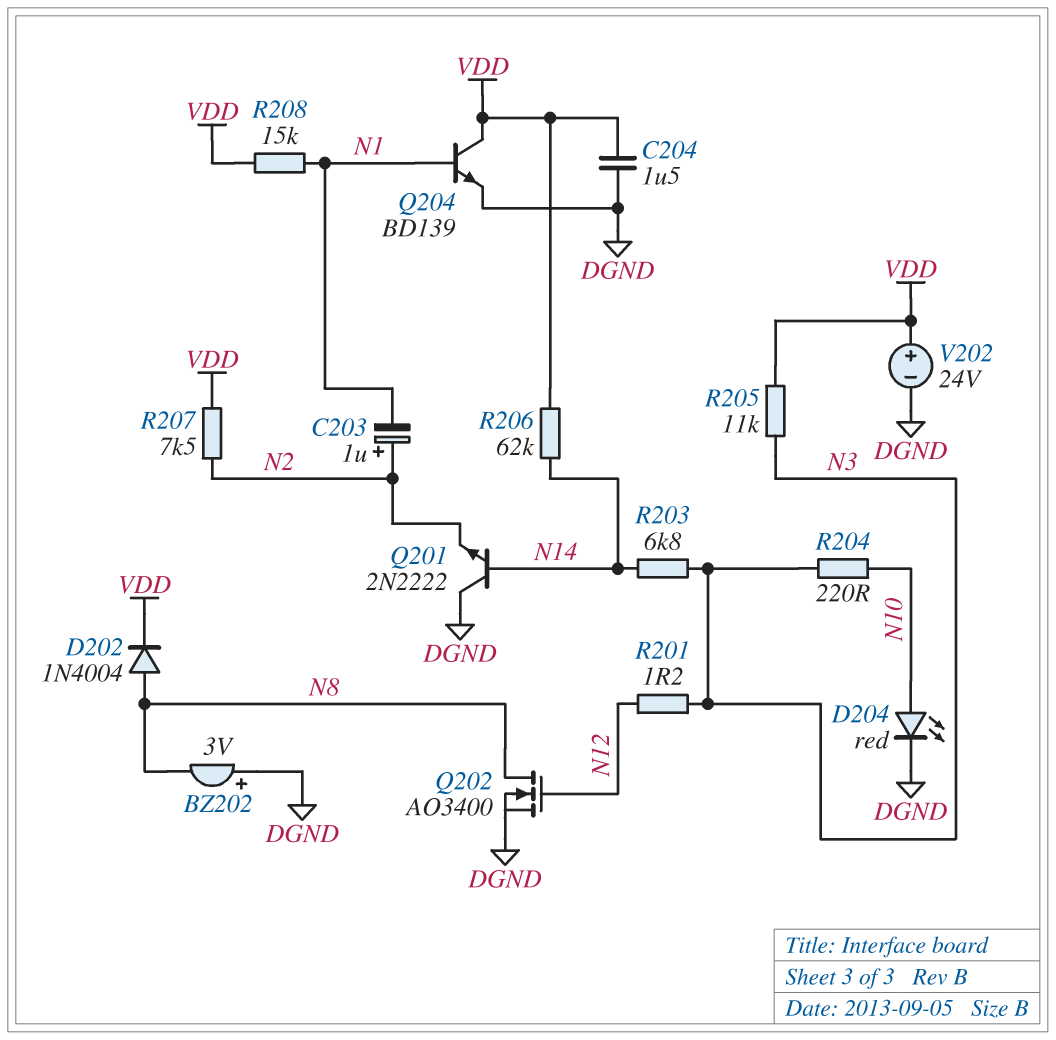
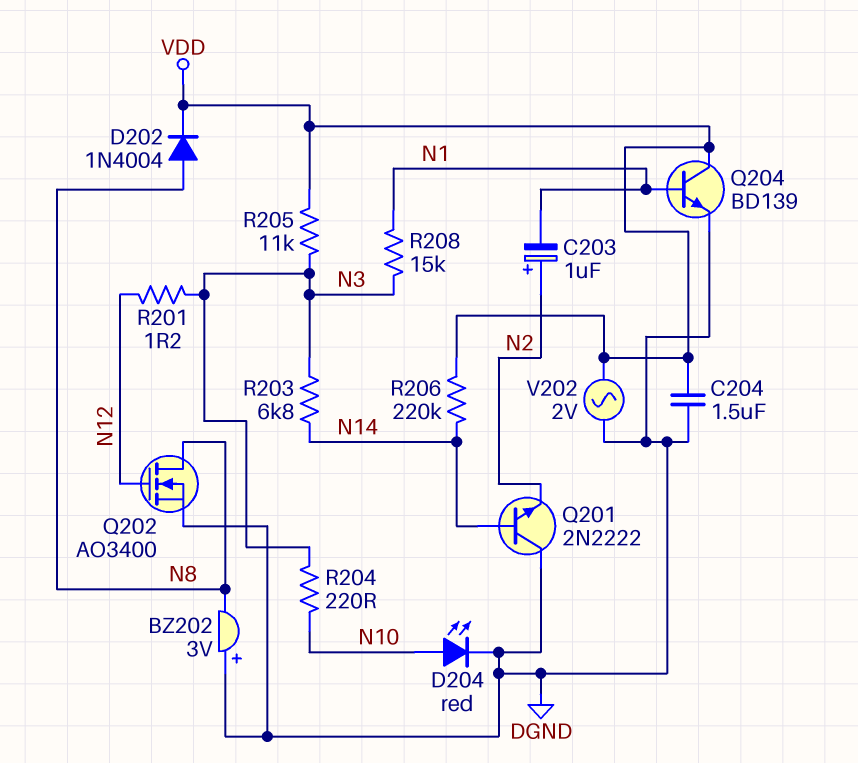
R206: 62k (N14, VDD) -> 220k (N14, VDD)
R207: 7.5k (N2, VDD) -> none
R208: 15k (N1, VDD) -> 15k (N1, N3)
V202: 24V (plus VDD, minus DGND) -> AC 2V (DGND, VDD)

